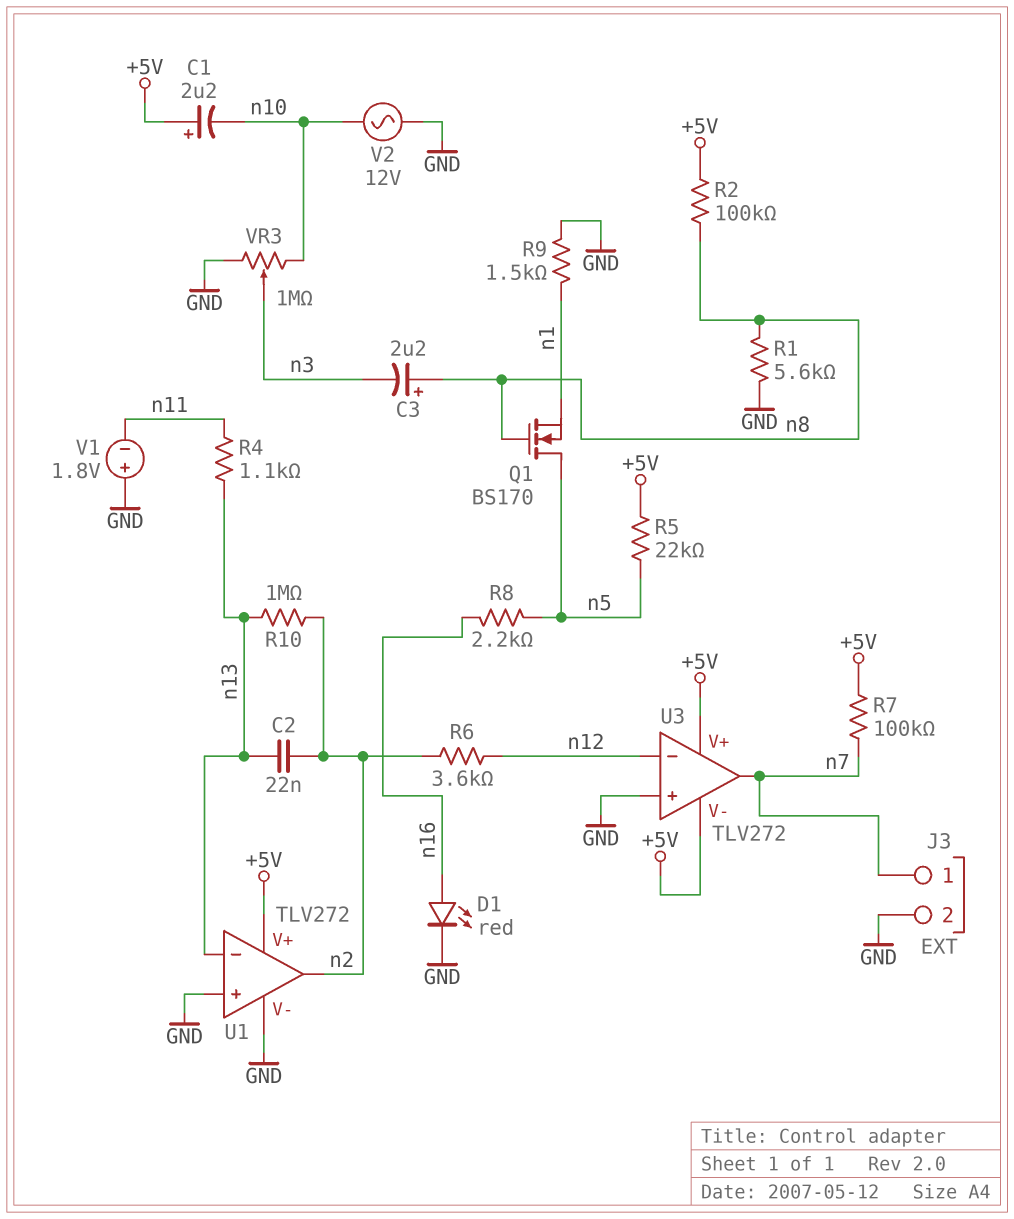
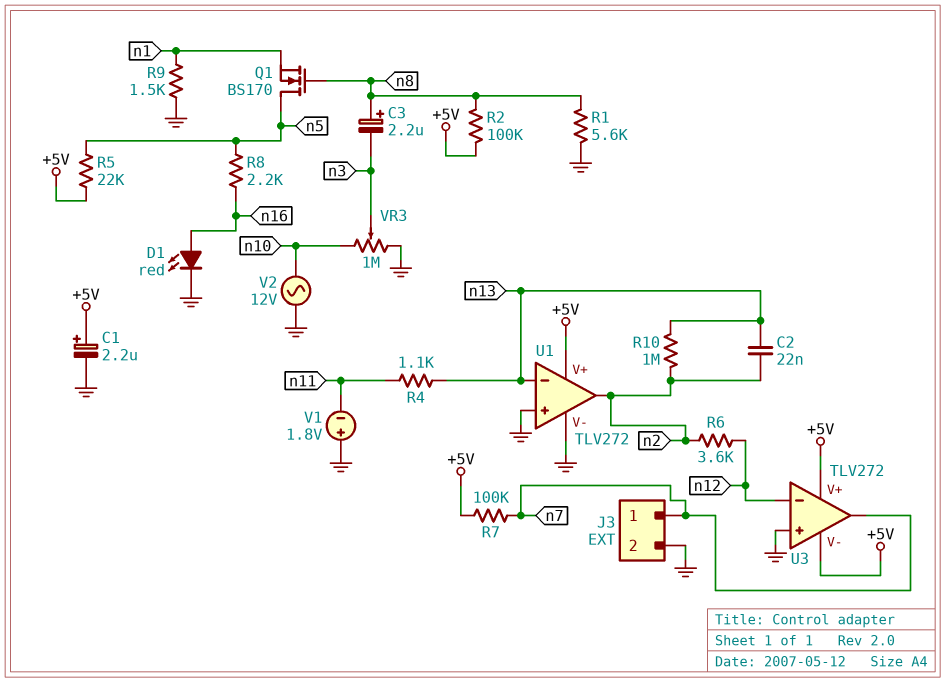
C1: 2.2uF (plus +5V, minus n10) -> 2.2uF (plus +5V, minus GND)

